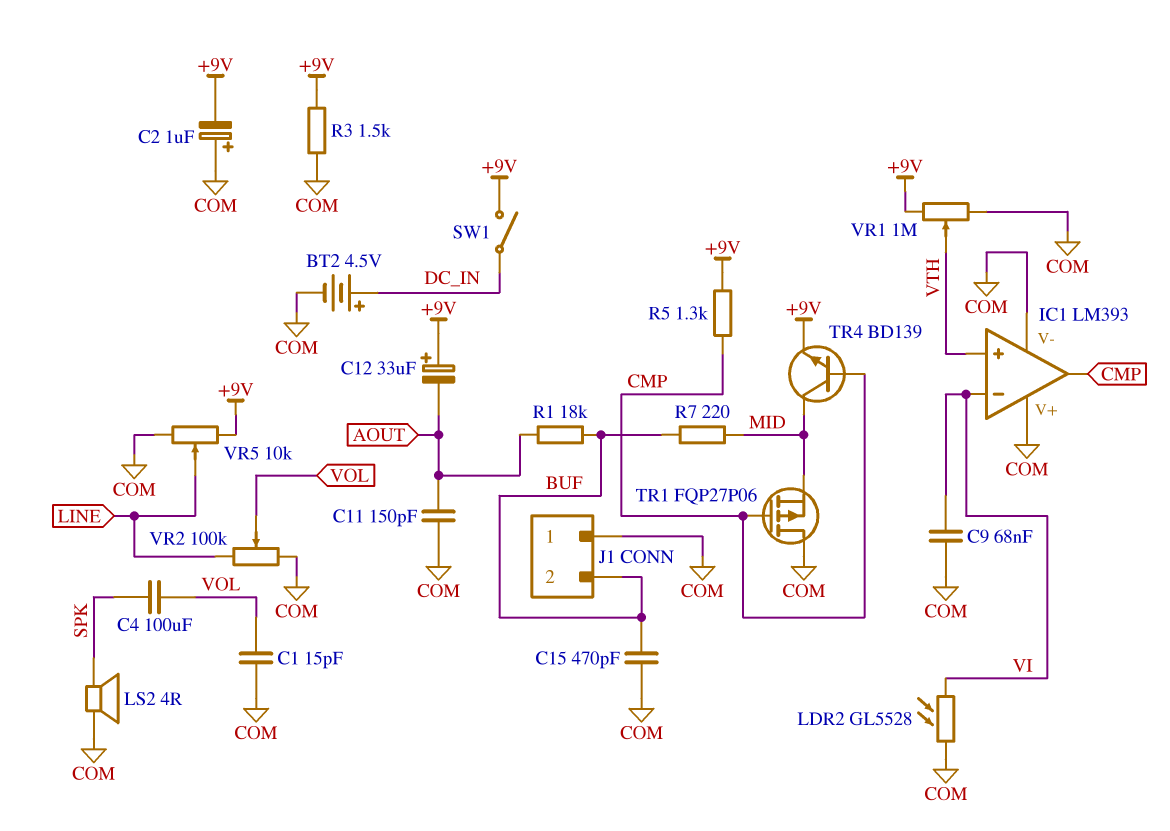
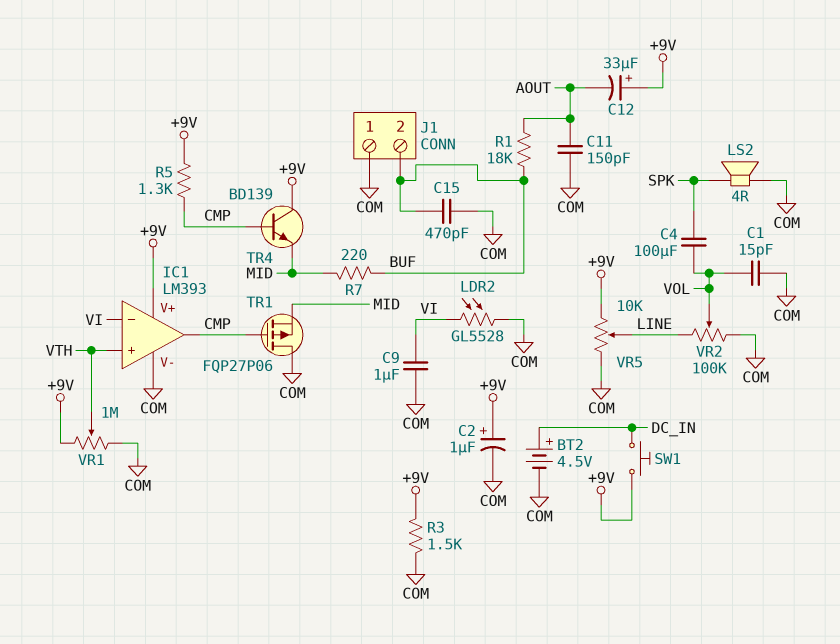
C2: 1uF (plus COM, minus +9V) -> 1uF (plus +9V, minus COM)
C9: 68nF (COM, VI) -> 1uF (COM, VI)
IC1 pin V+: COM -> +9V
SW1: switch (+9V, DC_IN) -> button (+9V, DC_IN)
TR4: NPN BD139 (B CMP, C MID, E +9V) -> NPN BD139 (B CMP, C +9V, E MID)

